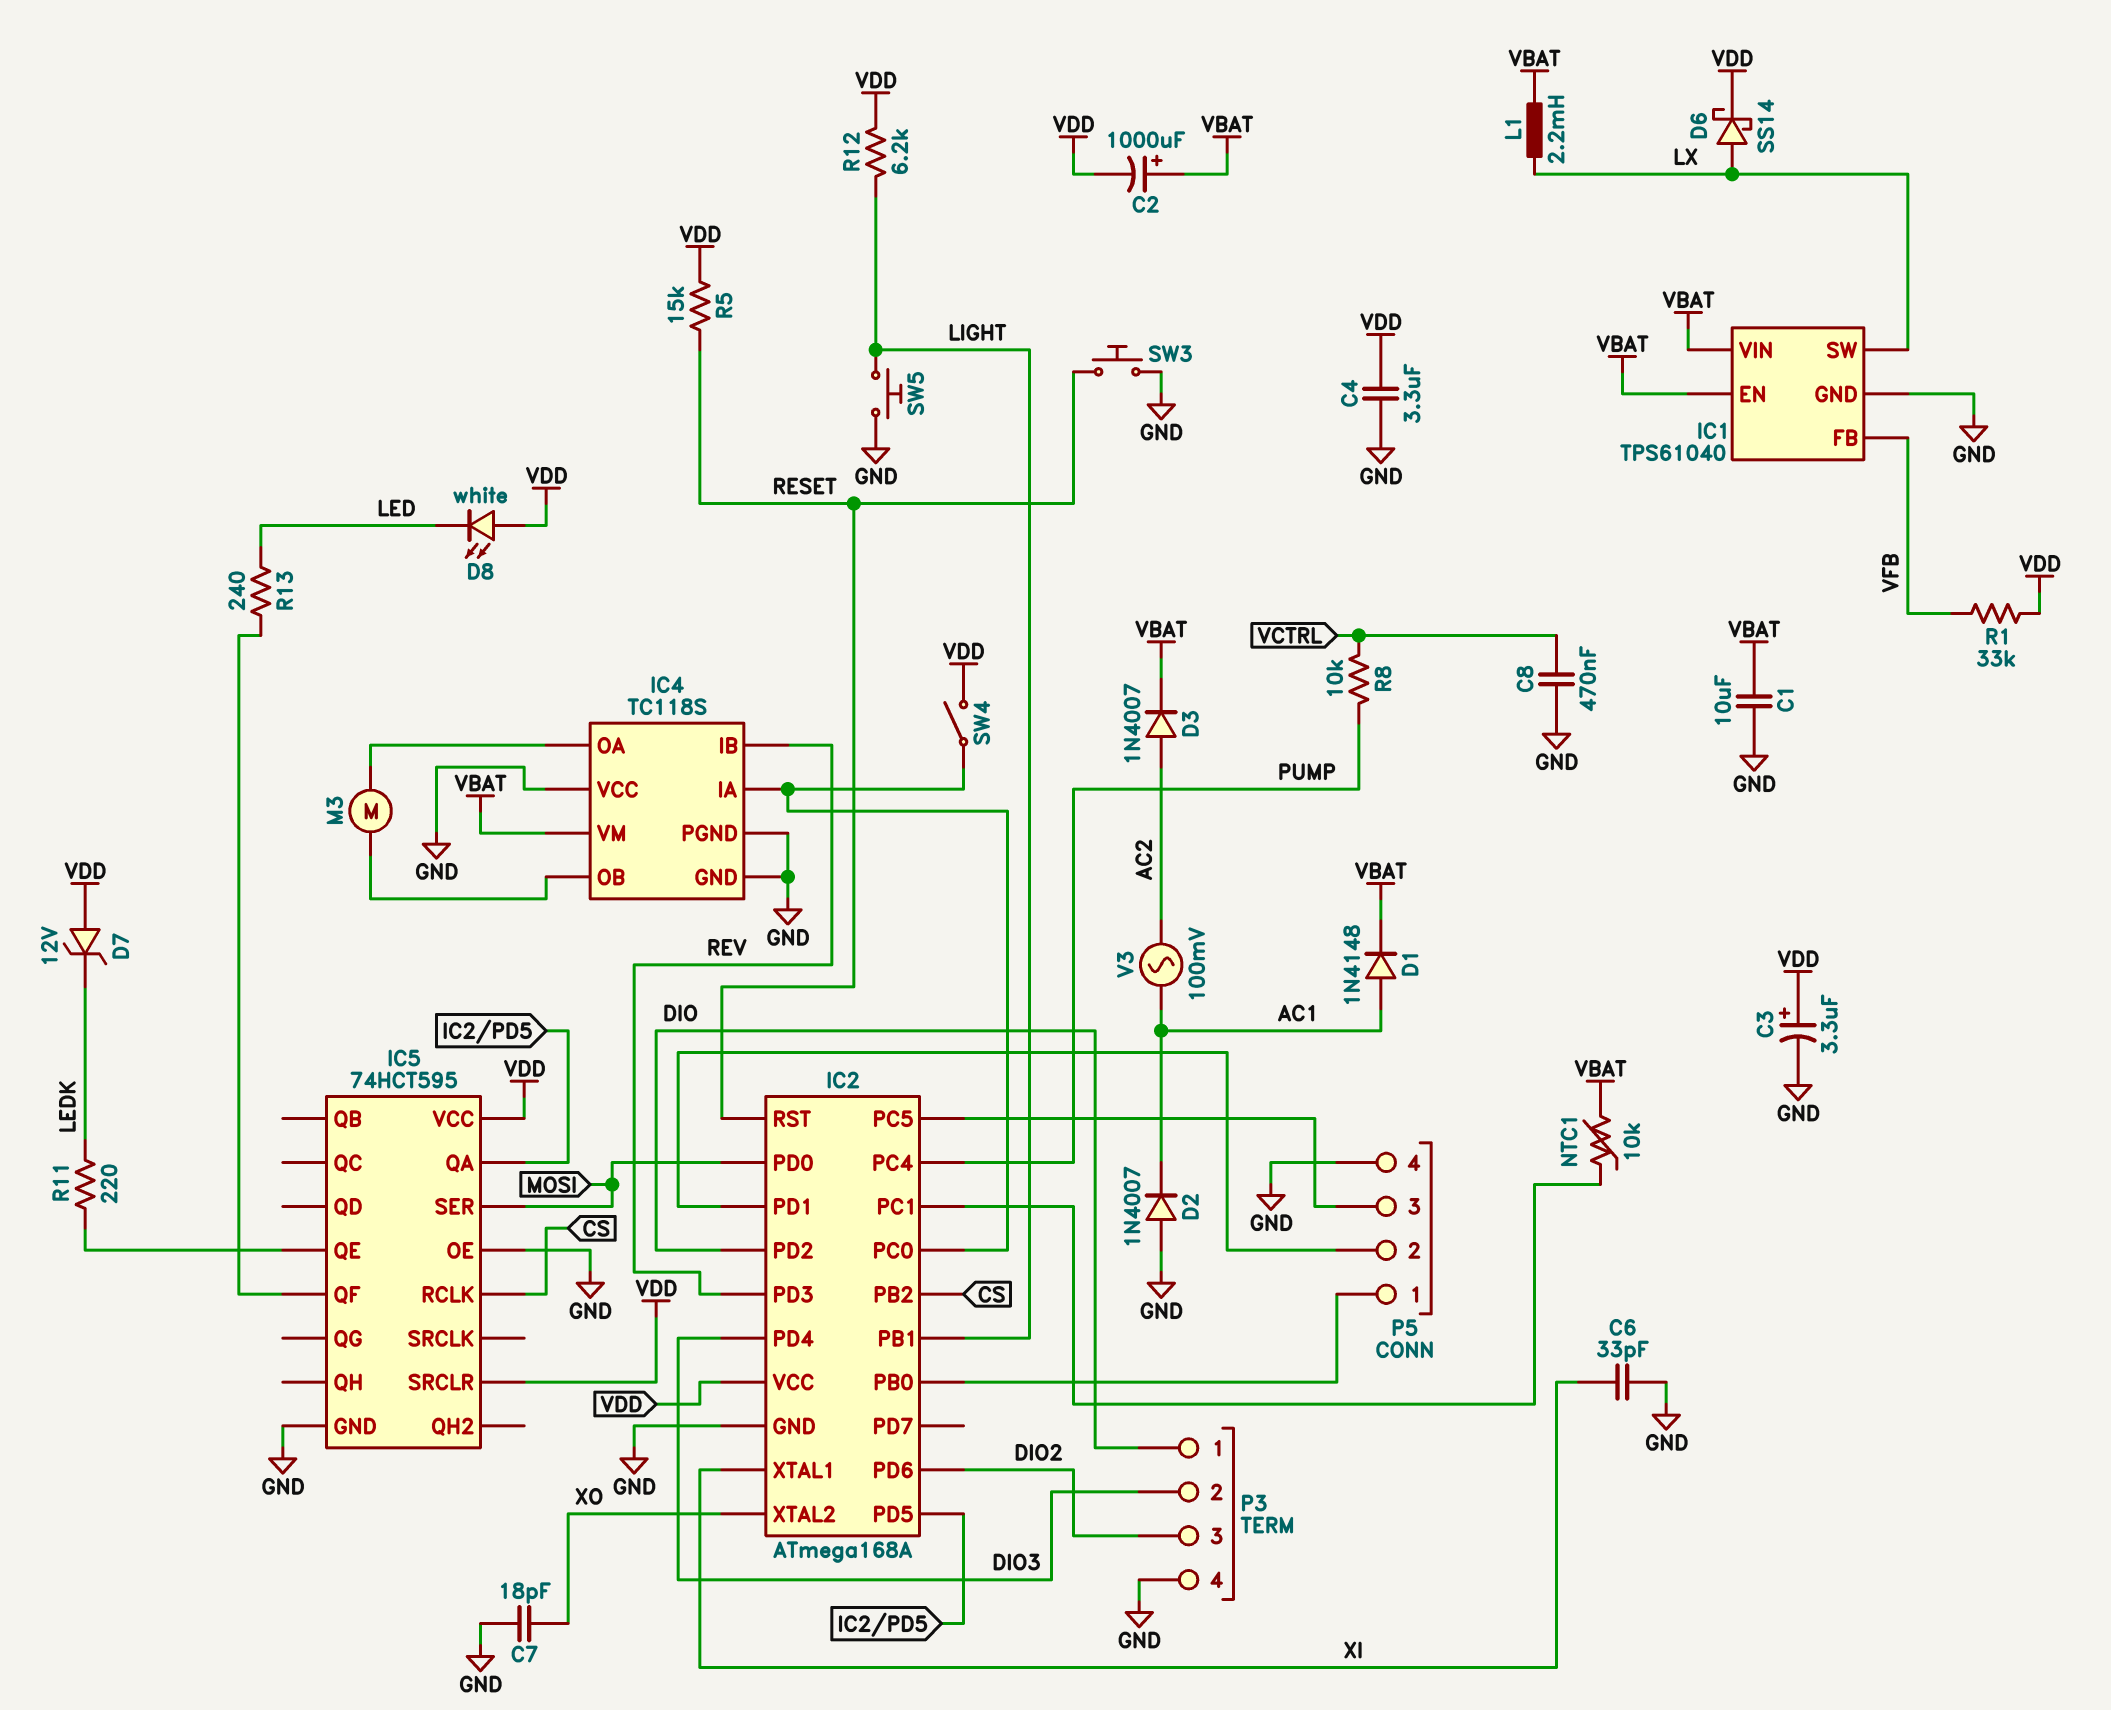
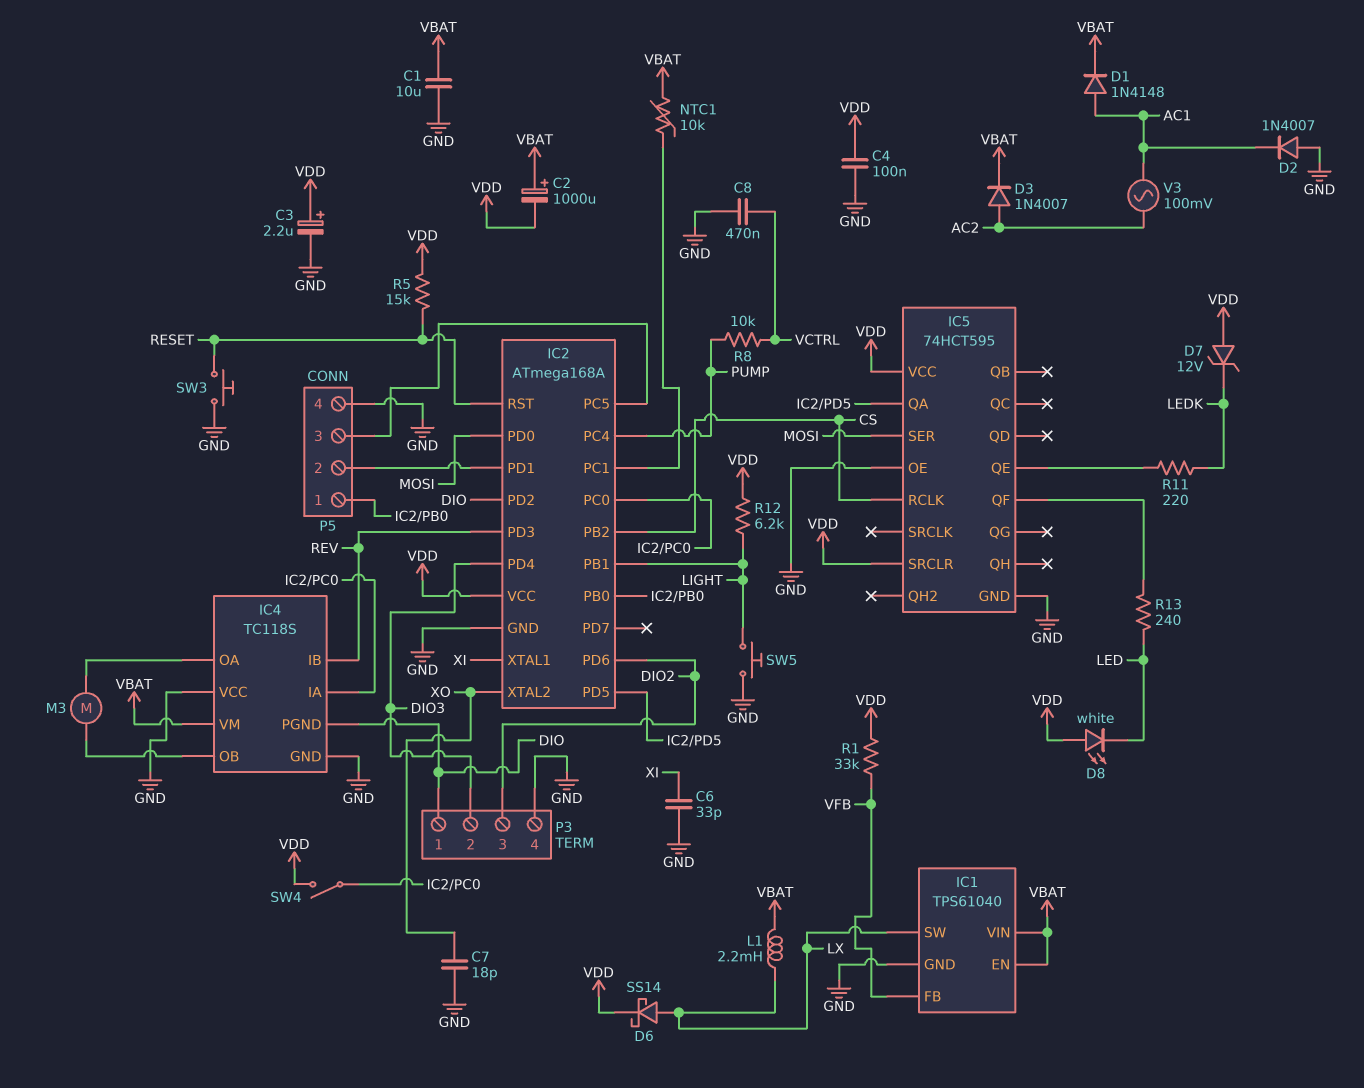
C3: 3.3uF (plus VDD, minus GND) -> 2.2uF (plus VDD, minus GND)
C4: 3.3uF (GND, VDD) -> 100nF (GND, VDD)
IC4 pin PGND: GND -> DIO

